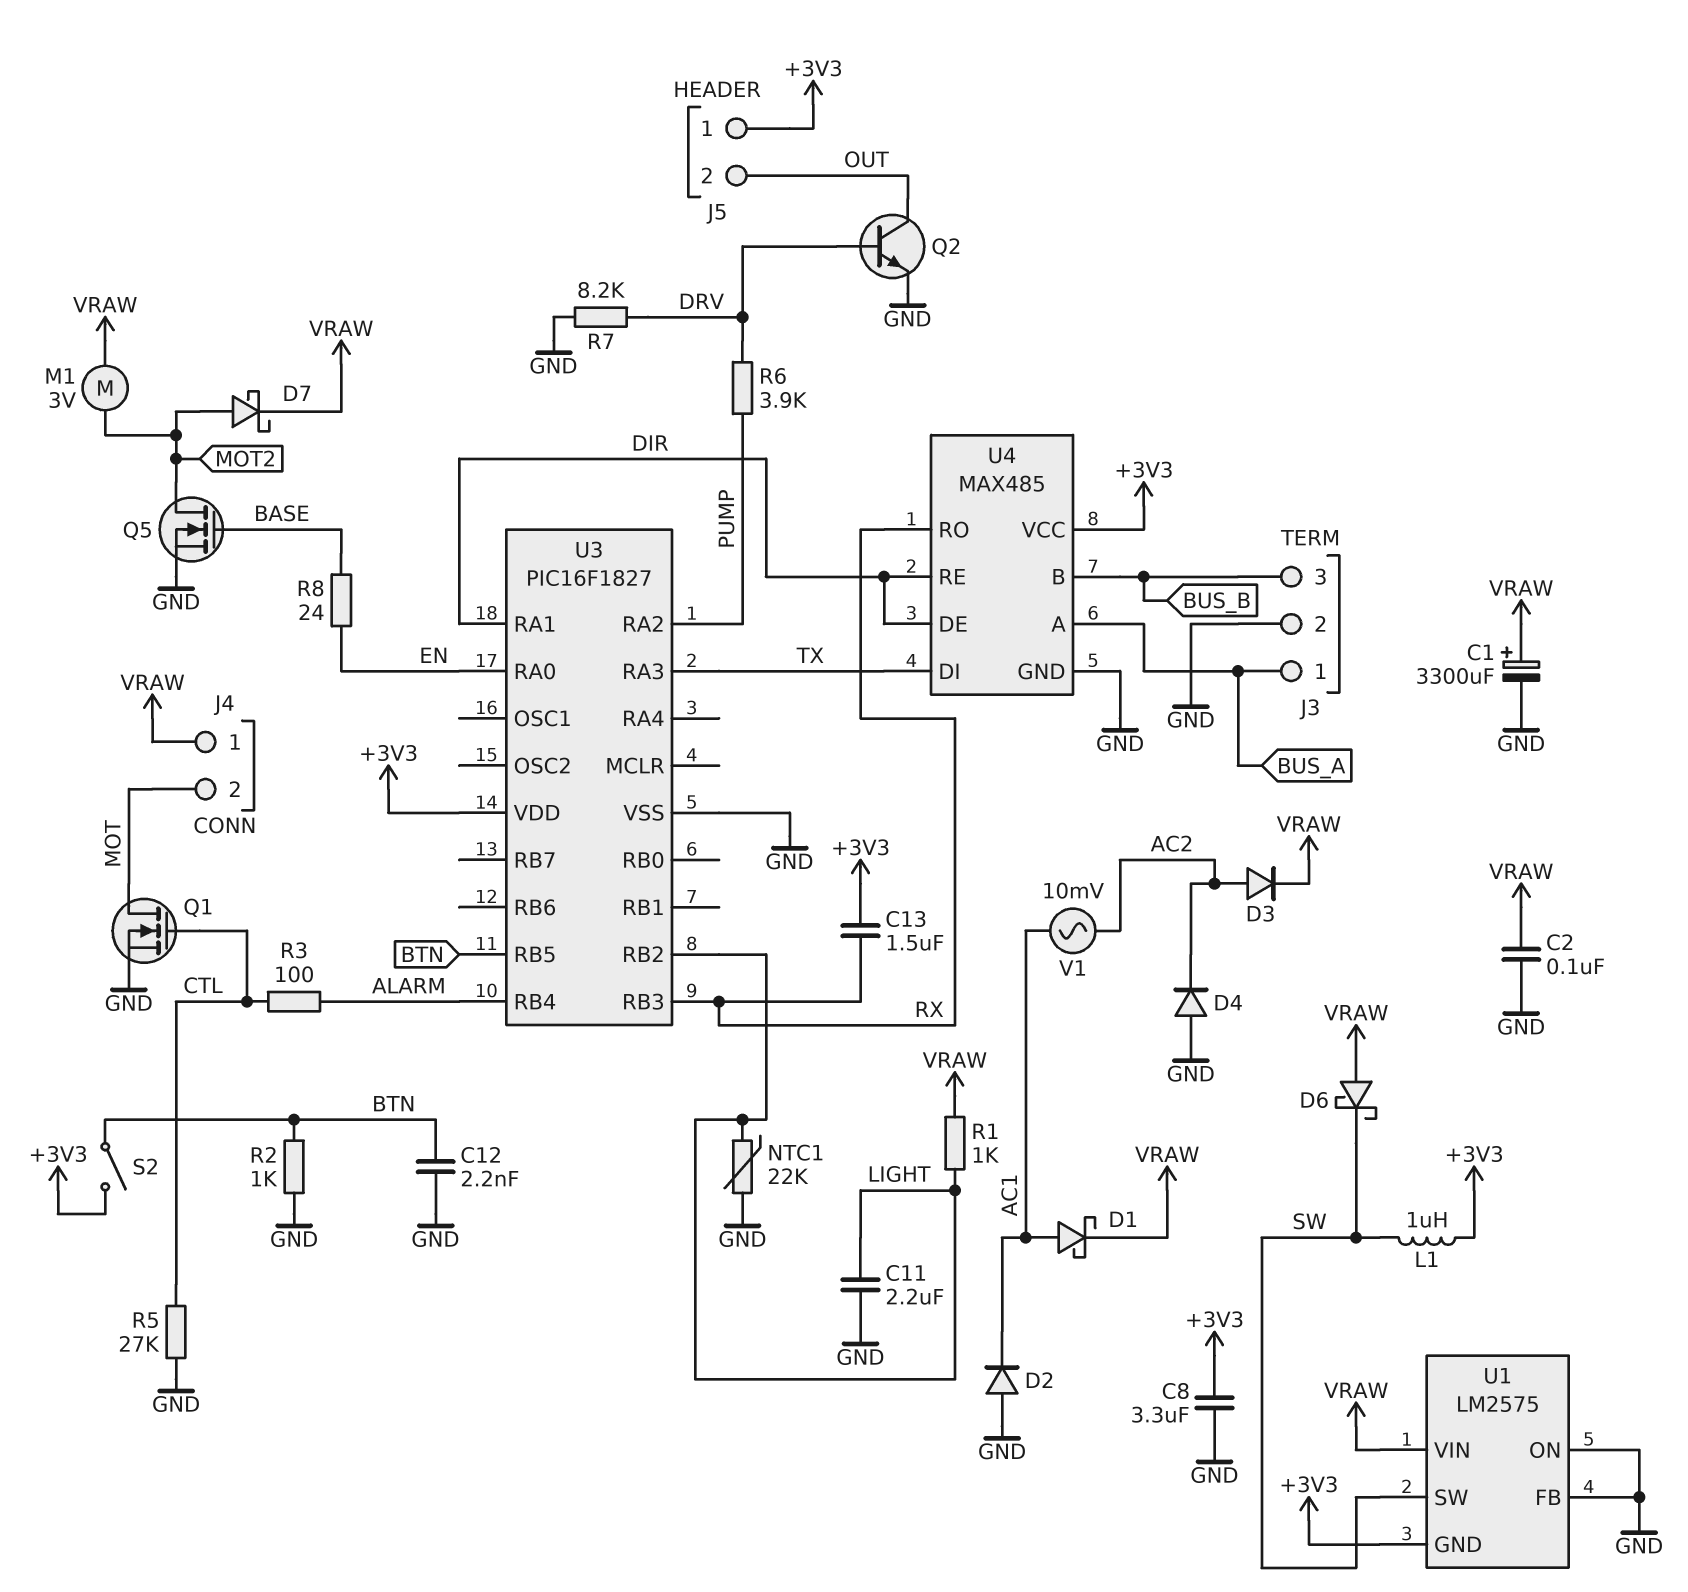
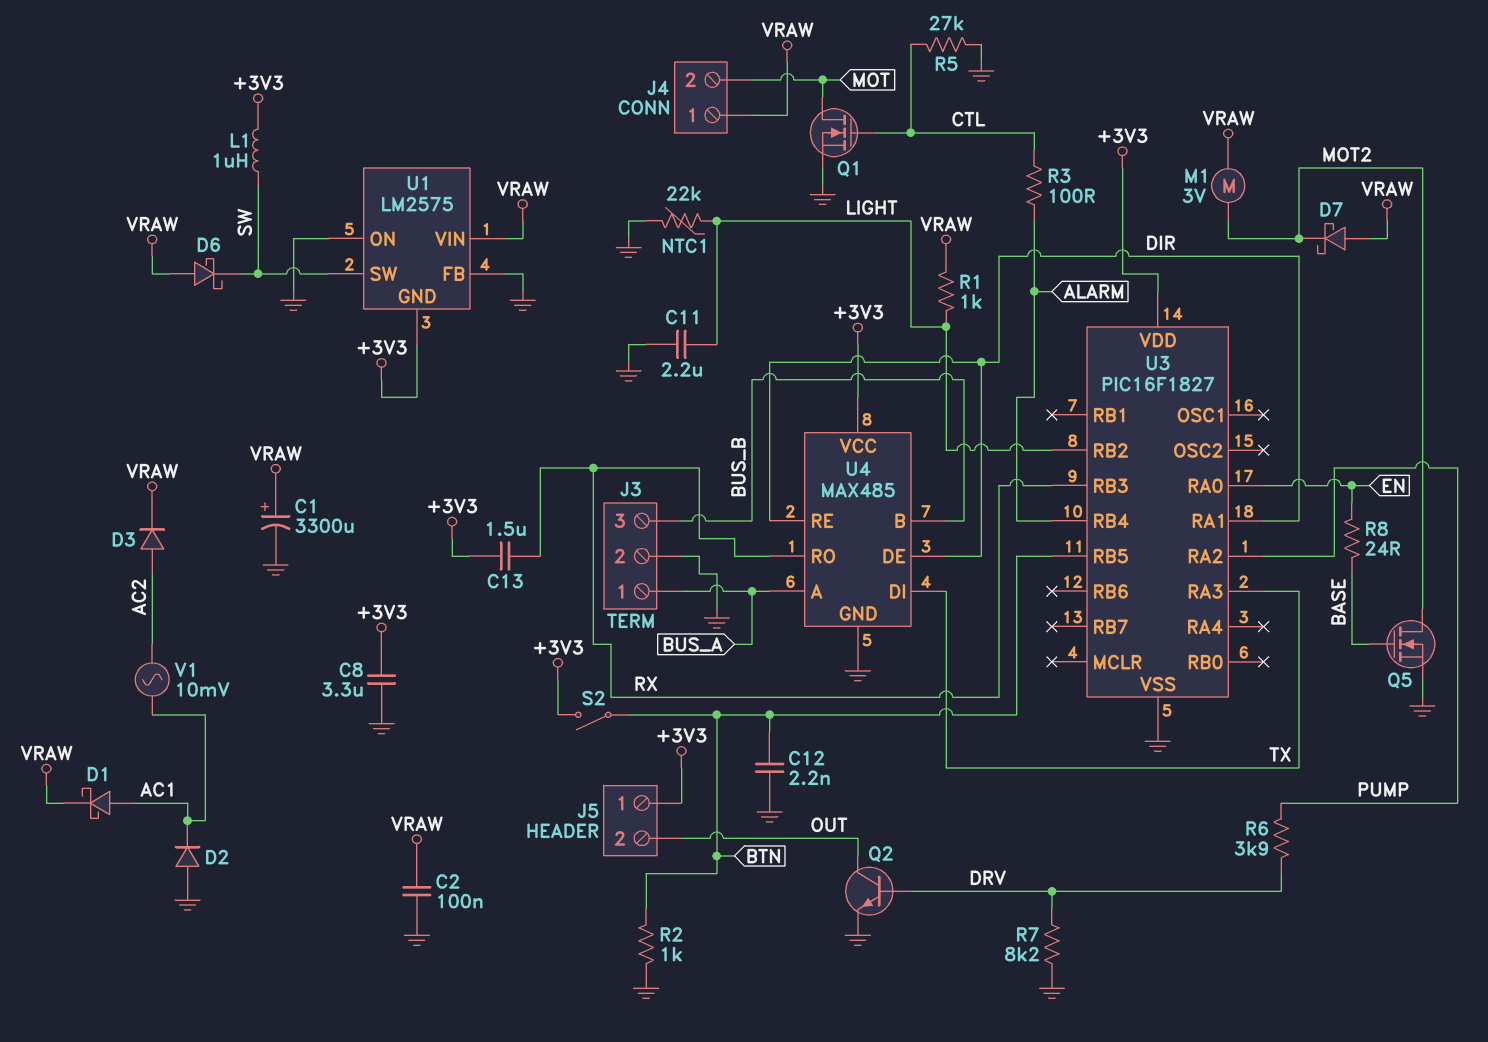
D4: diode (A GND, K AC2) -> none
D7: schottky (A MOT2, K VRAW) -> schottky (A VRAW, K MOT2)

